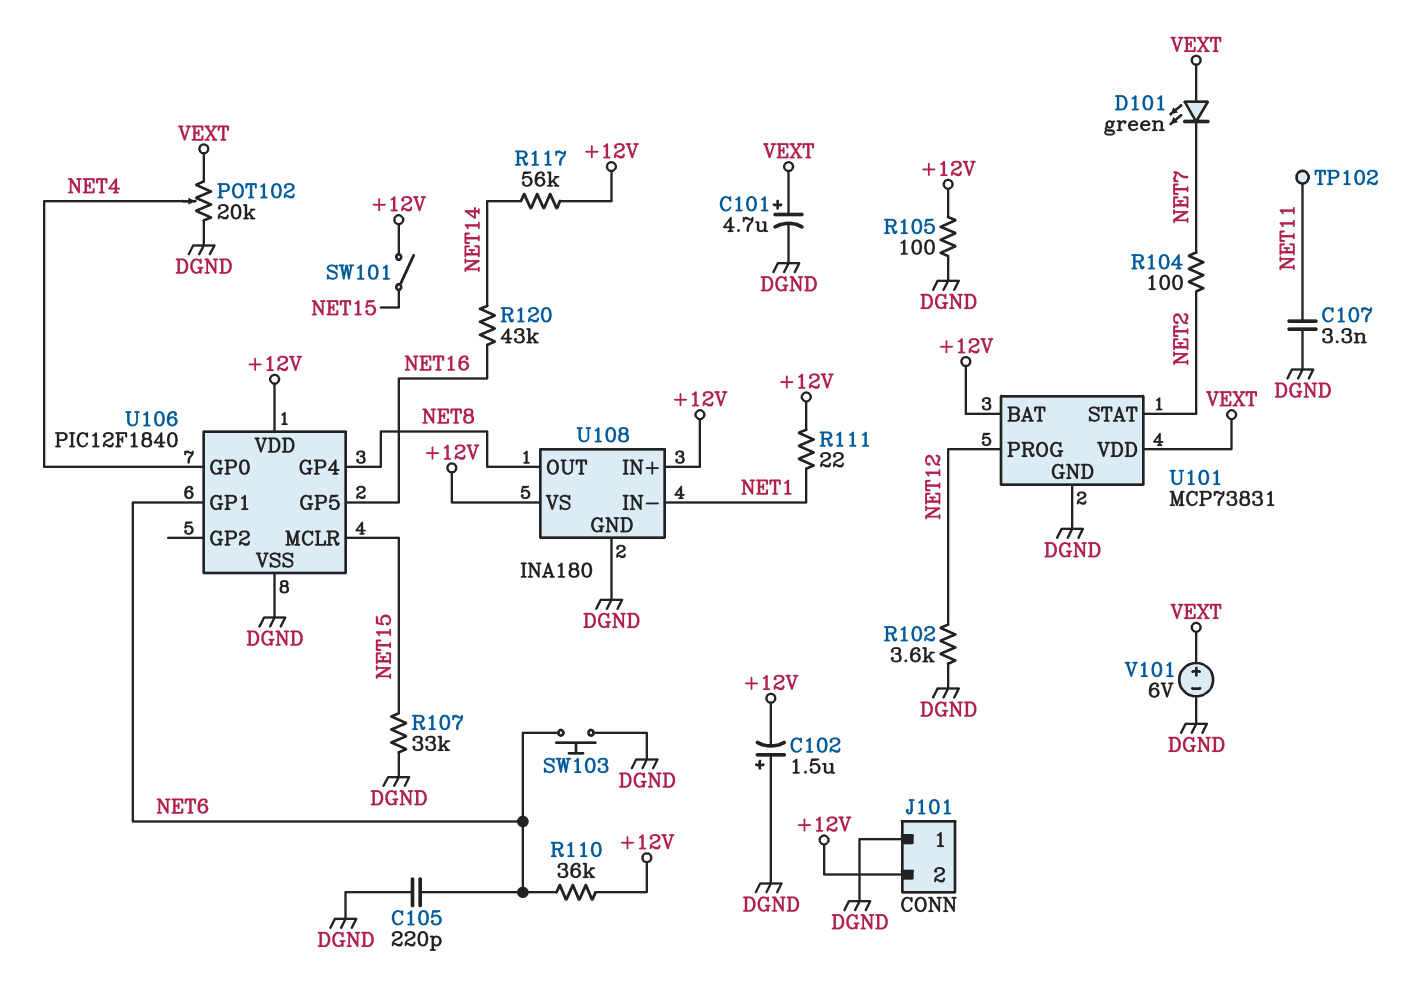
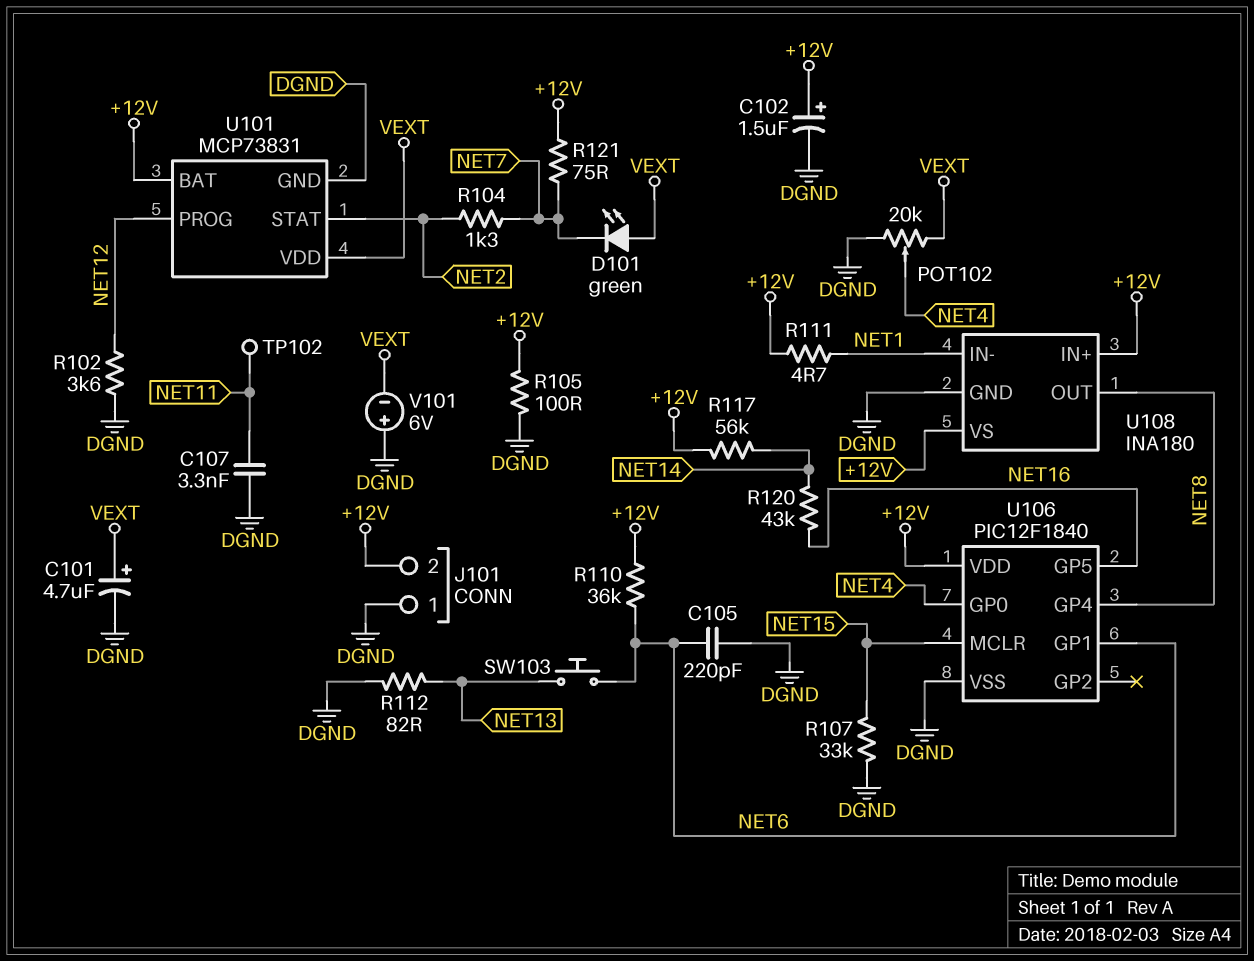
C102: 1.5uF (plus DGND, minus +12V) -> 1.5uF (plus +12V, minus DGND)
R104: 100 (NET2, NET7) -> 1.3k (NET2, NET7)
R111: 22 (+12V, NET1) -> 4.7 (+12V, NET1)
R112: none -> 82 (DGND, NET13)
R121: none -> 75 (+12V, NET7)
SW101: switch (+12V, NET15) -> none
SW103: button (DGND, NET6) -> button (NET6, NET13)
V101: 6V (plus VEXT, minus DGND) -> 6V (plus DGND, minus VEXT)

